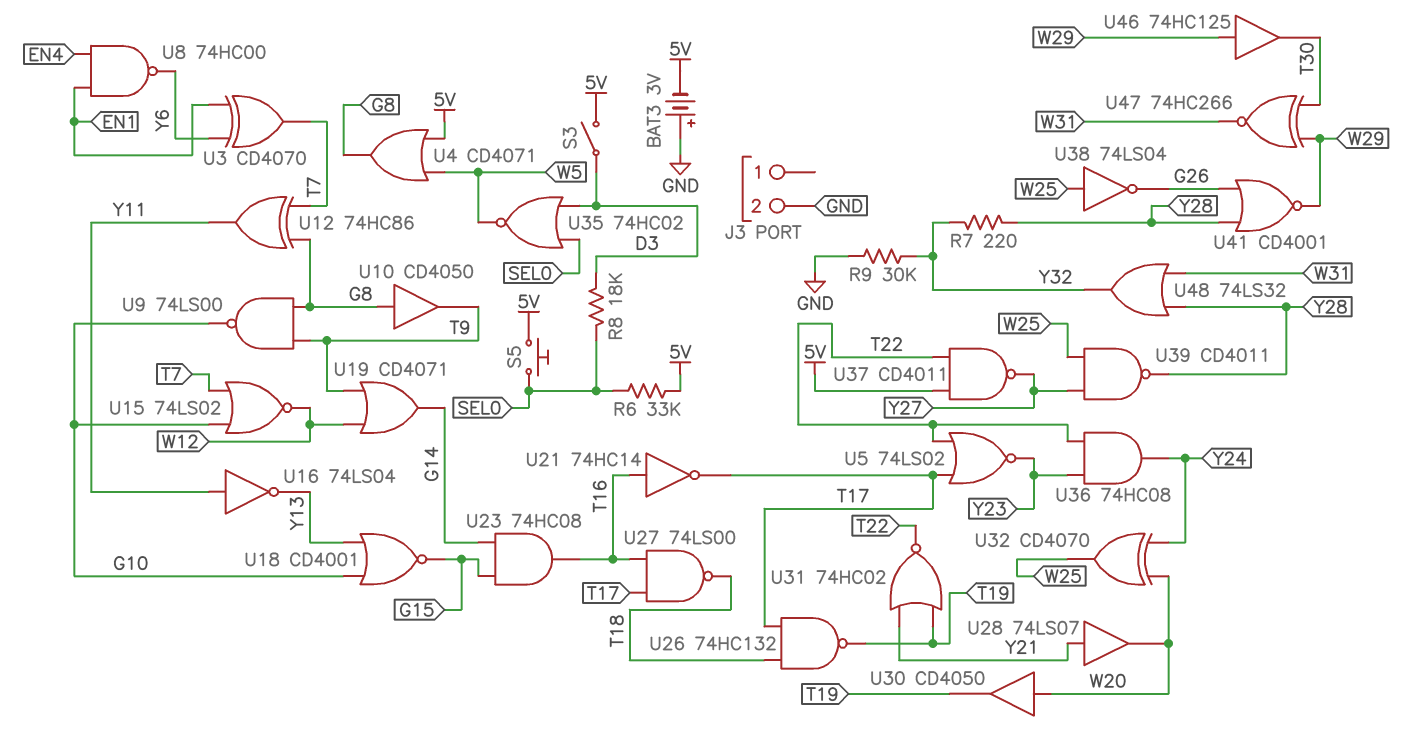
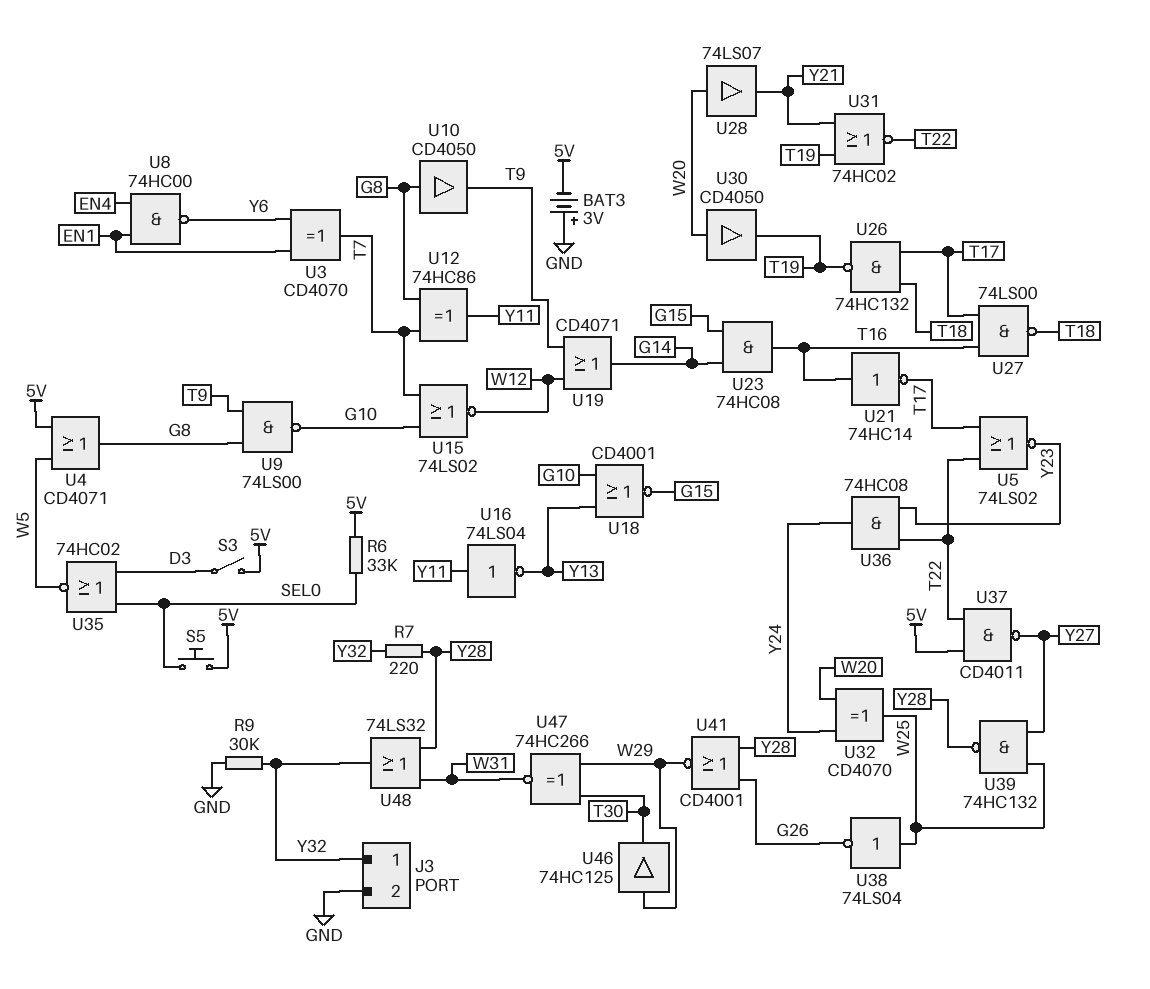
J3 pin 1: none -> Y32
R8: 18k (D3, SEL0) -> none
U28: buffer 74LS07 (in Y21, out W20) -> buffer 74LS07 (in W20, out Y21)
U39: NAND CD4011 (in W25, in Y27, out Y28) -> NAND 74HC132 (in W25, in Y27, out Y28)

